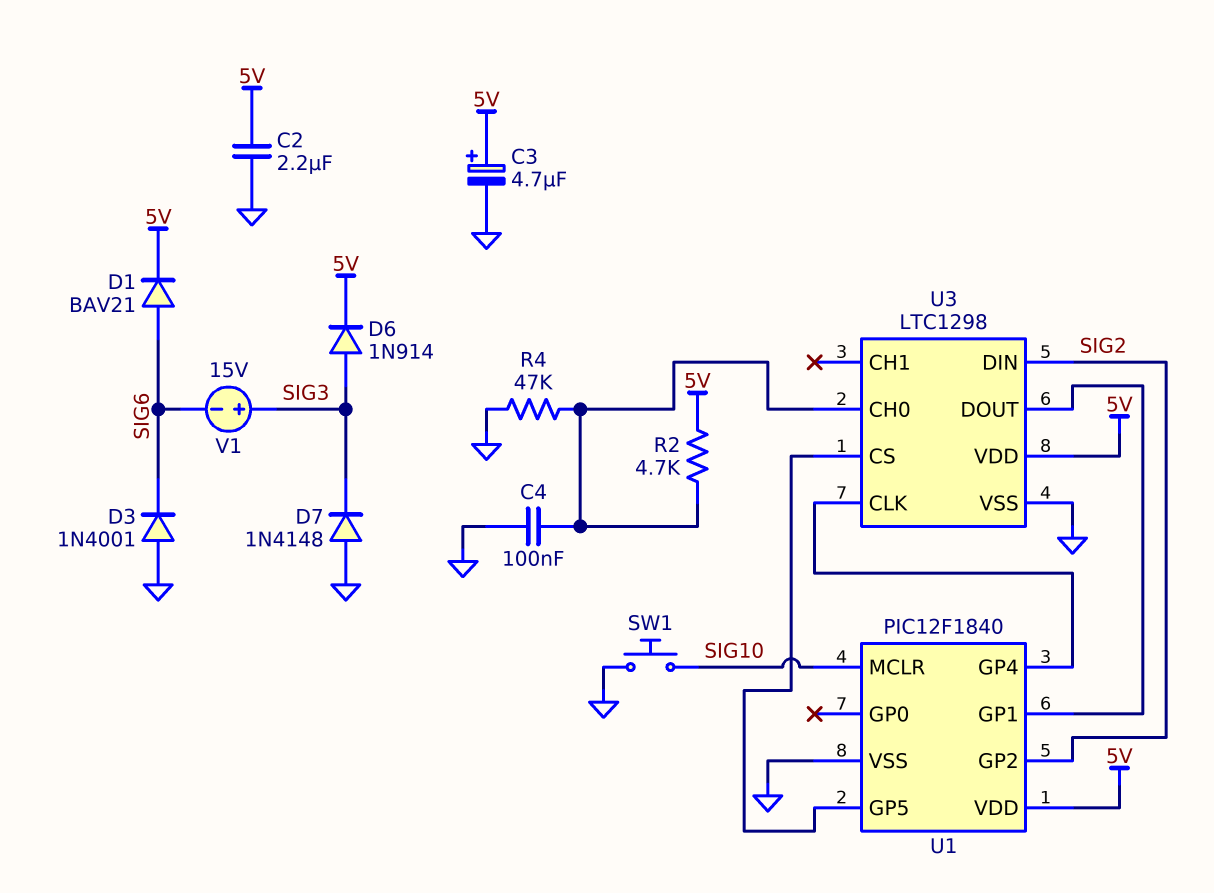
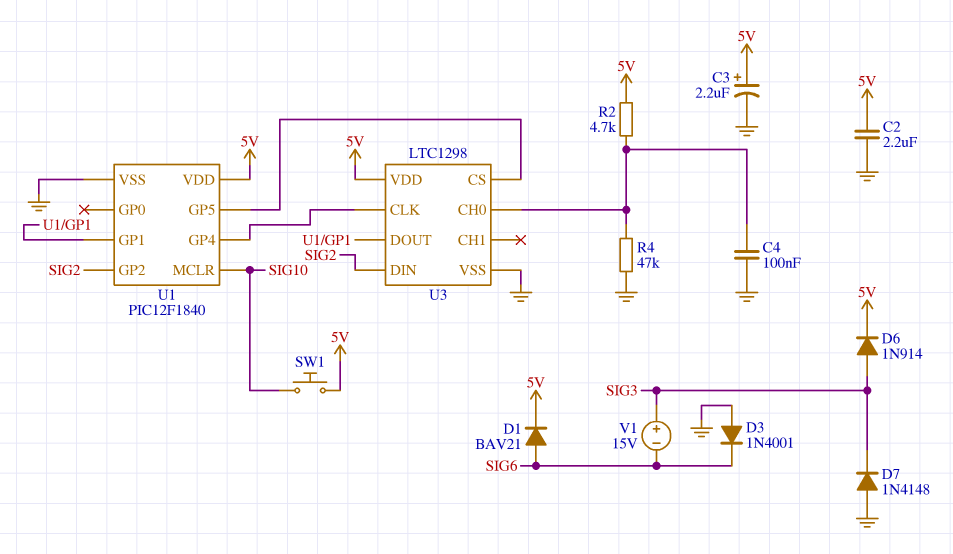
C3: 4.7uF (plus 5V, minus GND) -> 2.2uF (plus 5V, minus GND)
SW1: button (GND, SIG10) -> button (5V, SIG10)

